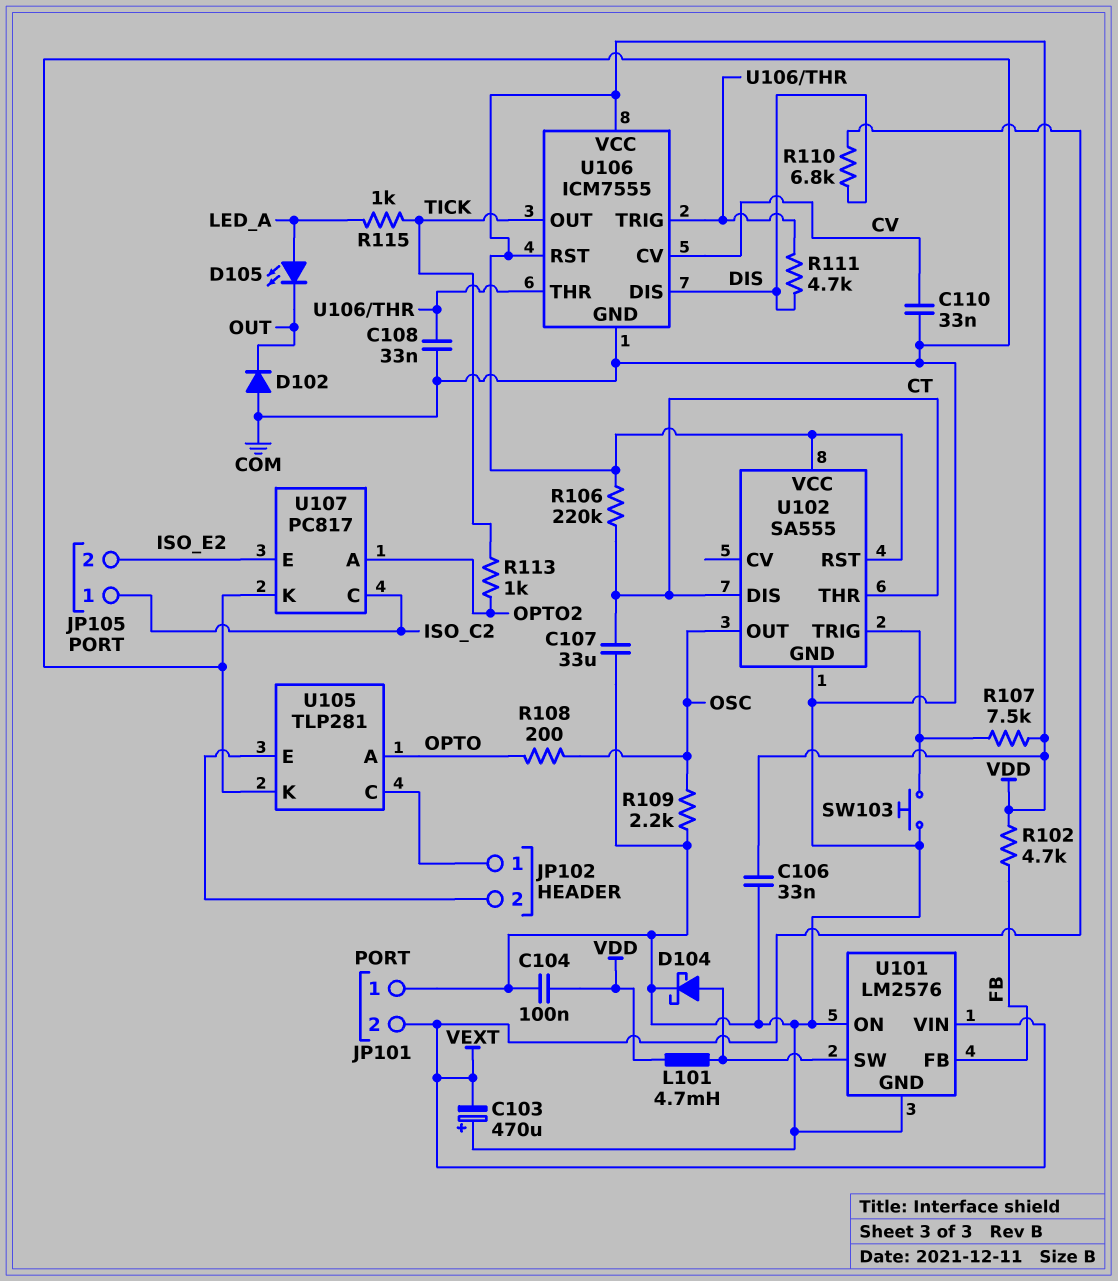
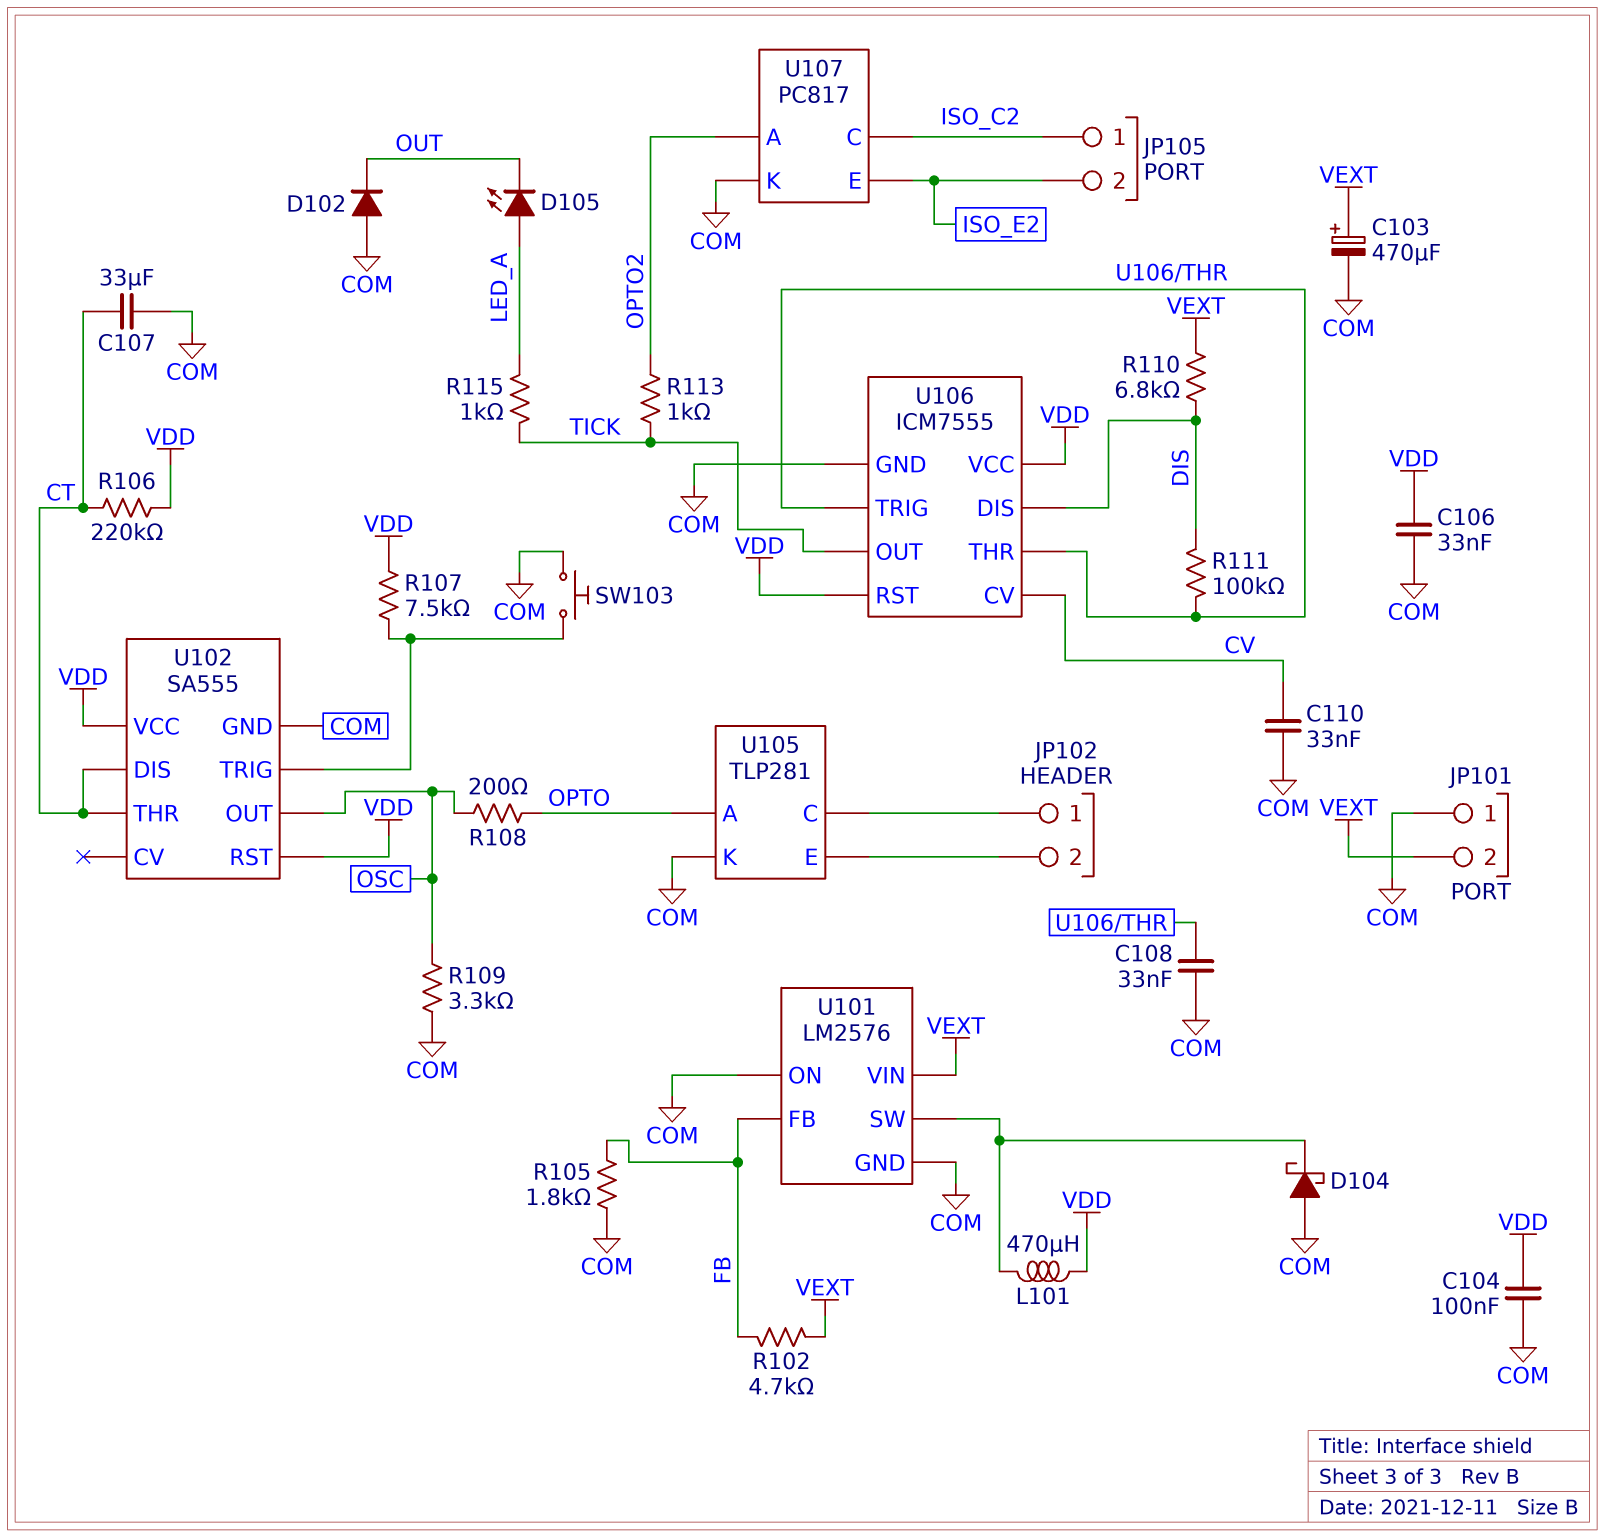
C103: 470uF (plus COM, minus VEXT) -> 470uF (plus VEXT, minus COM)
D104: schottky (A U101/SW, K COM) -> schottky (A COM, K U101/SW)
L101: 4.7mH (U101/SW, VDD) -> 470uH (U101/SW, VDD)
R102: 4.7k (FB, VDD) -> 4.7k (FB, VEXT)
R105: none -> 1.8k (COM, FB)
R109: 2.2k (COM, OSC) -> 3.3k (COM, OSC)
R111: 4.7k (DIS, U106/THR) -> 100k (DIS, U106/THR)

